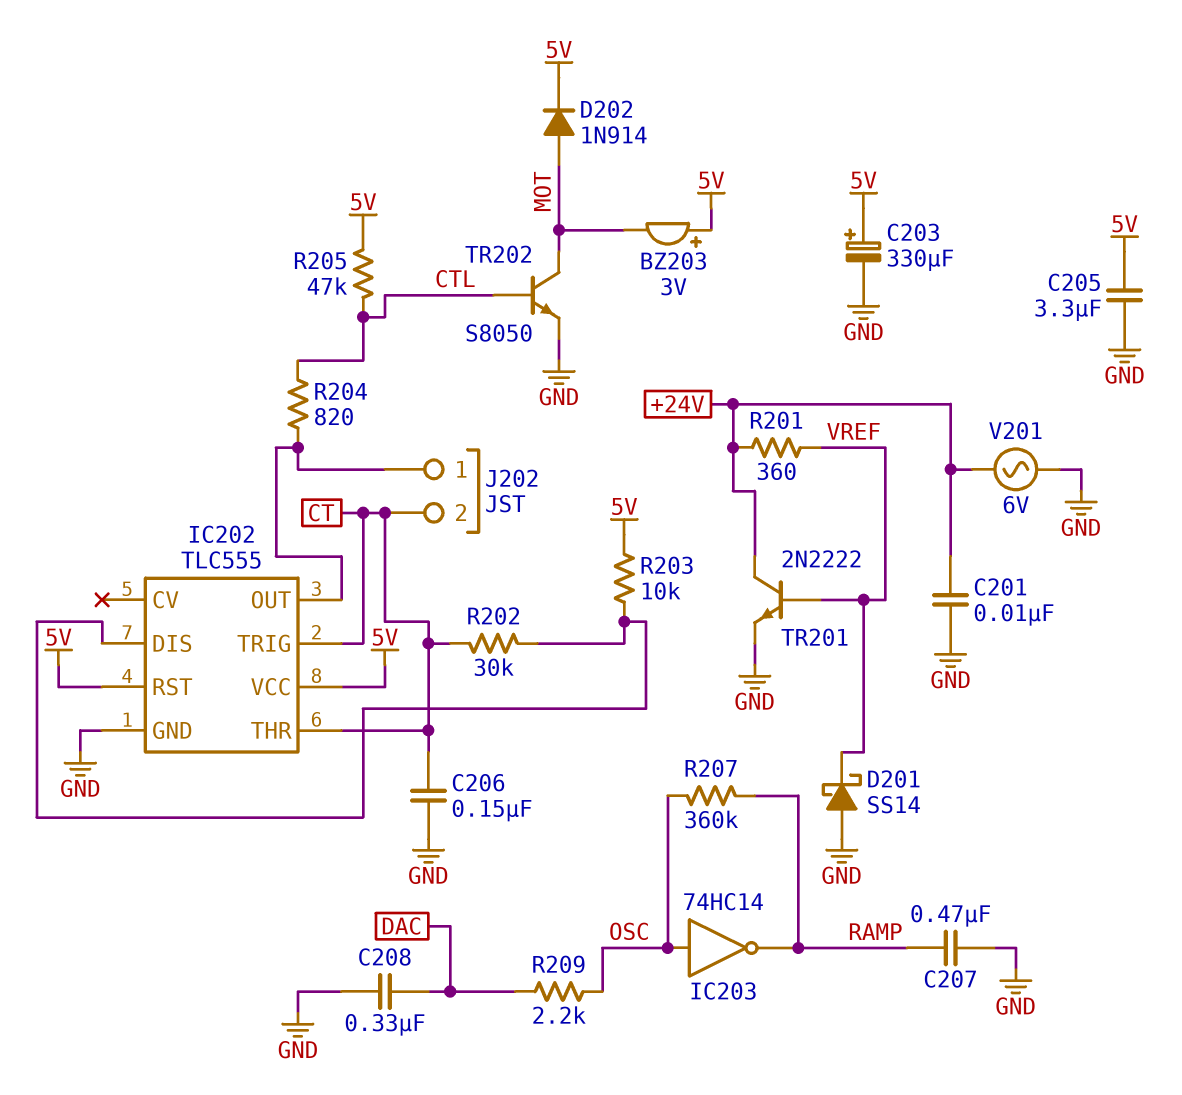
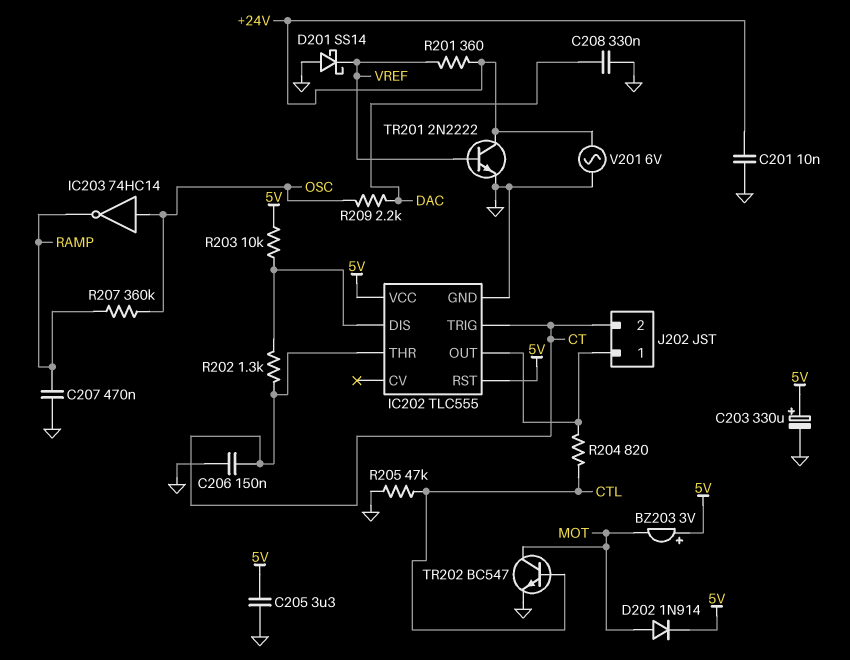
R202: 30k (CT, IC202/DIS) -> 1.3k (CT, IC202/DIS)
R205: 47k (5V, CTL) -> 47k (CTL, GND)
TR202: NPN S8050 (B CTL, C MOT, E GND) -> NPN BC547 (B CTL, C MOT, E GND)

